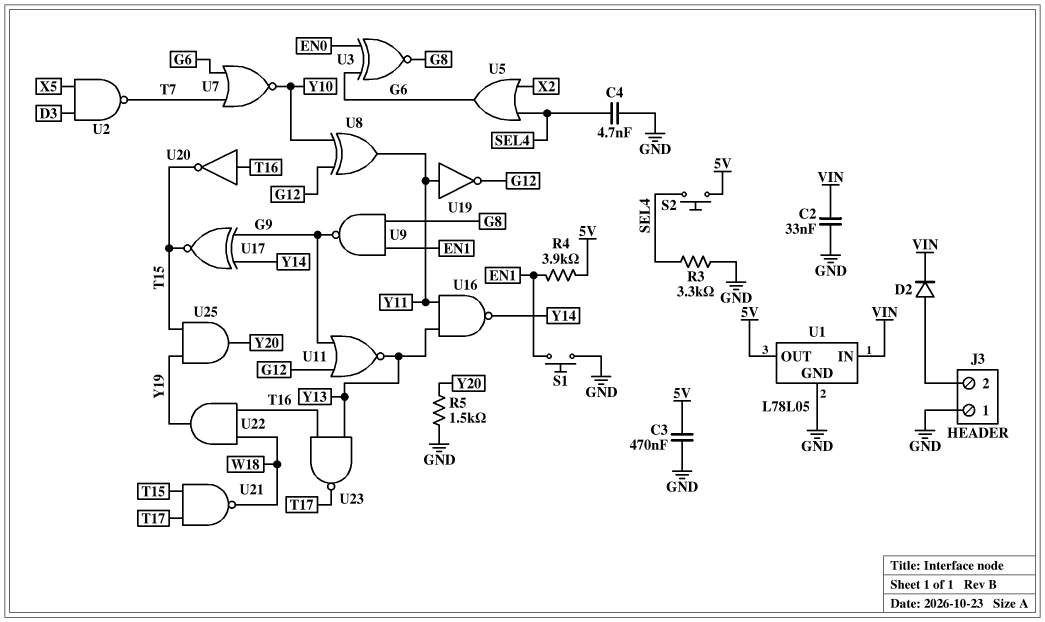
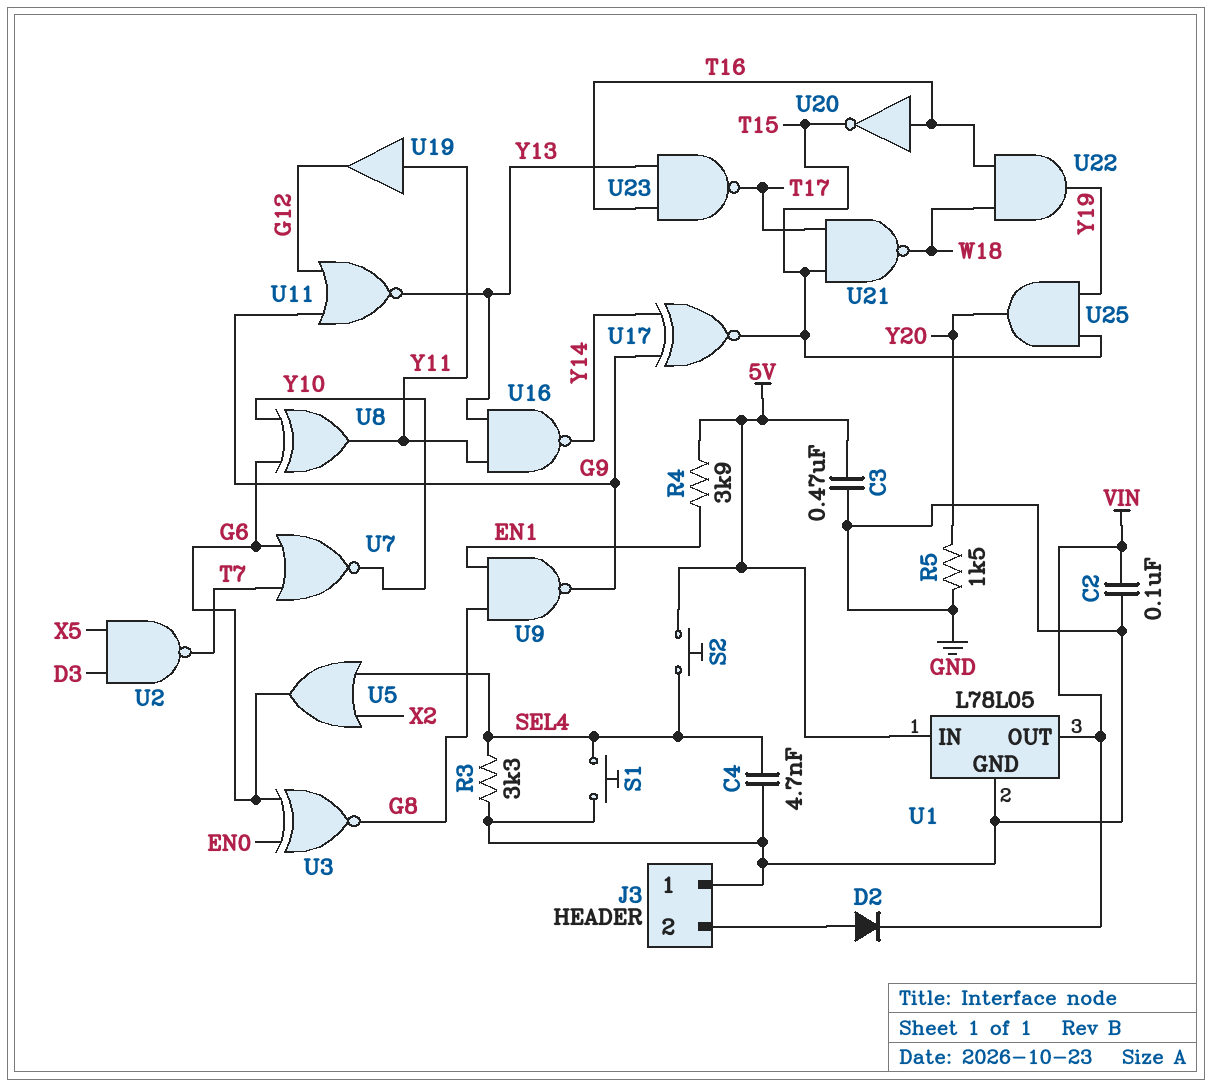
C2: 33nF (GND, VIN) -> 100nF (GND, VIN)
S1: button (EN1, GND) -> button (GND, SEL4)
U1 pin IN: VIN -> 5V
U1 pin OUT: 5V -> VIN
U8: XOR (in G12, in Y10, out Y11) -> XOR (in G6, in Y10, out Y11)
U19: NOT (in Y11, out G12) -> buffer (in Y11, out G12)

